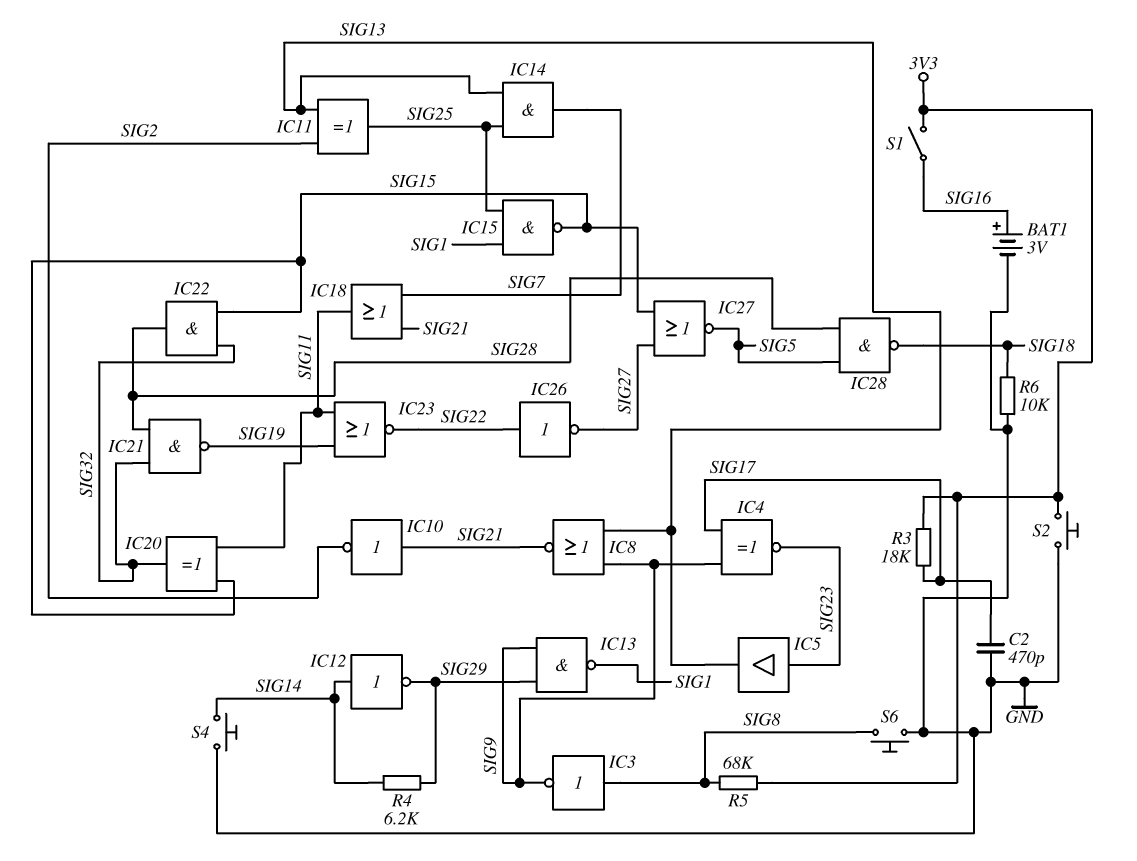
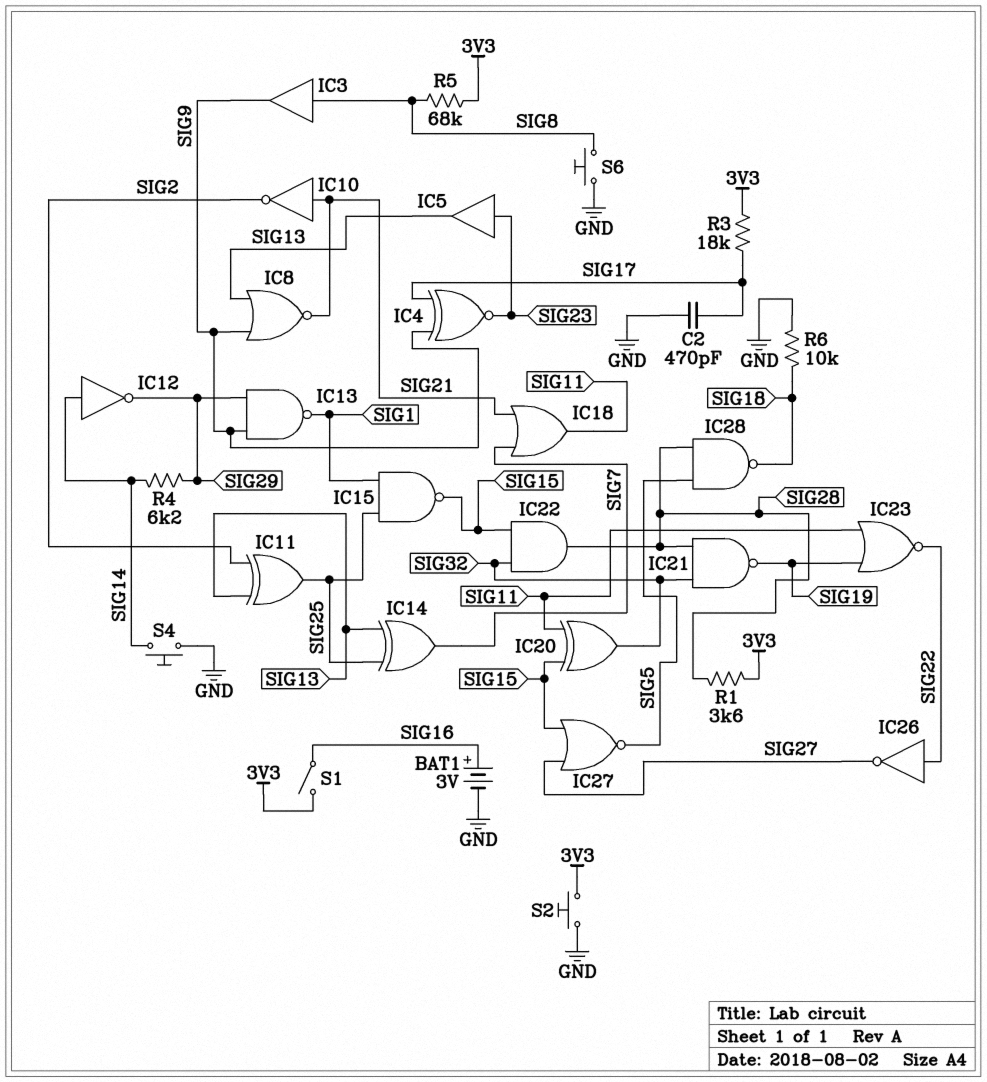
IC3: NOT (in SIG8, out SIG9) -> buffer (in SIG8, out SIG9)
IC14: AND (in SIG13, in SIG25, out SIG7) -> XOR (in SIG13, in SIG25, out SIG7)
R1: none -> 3.6k (3V3, SIG28)

